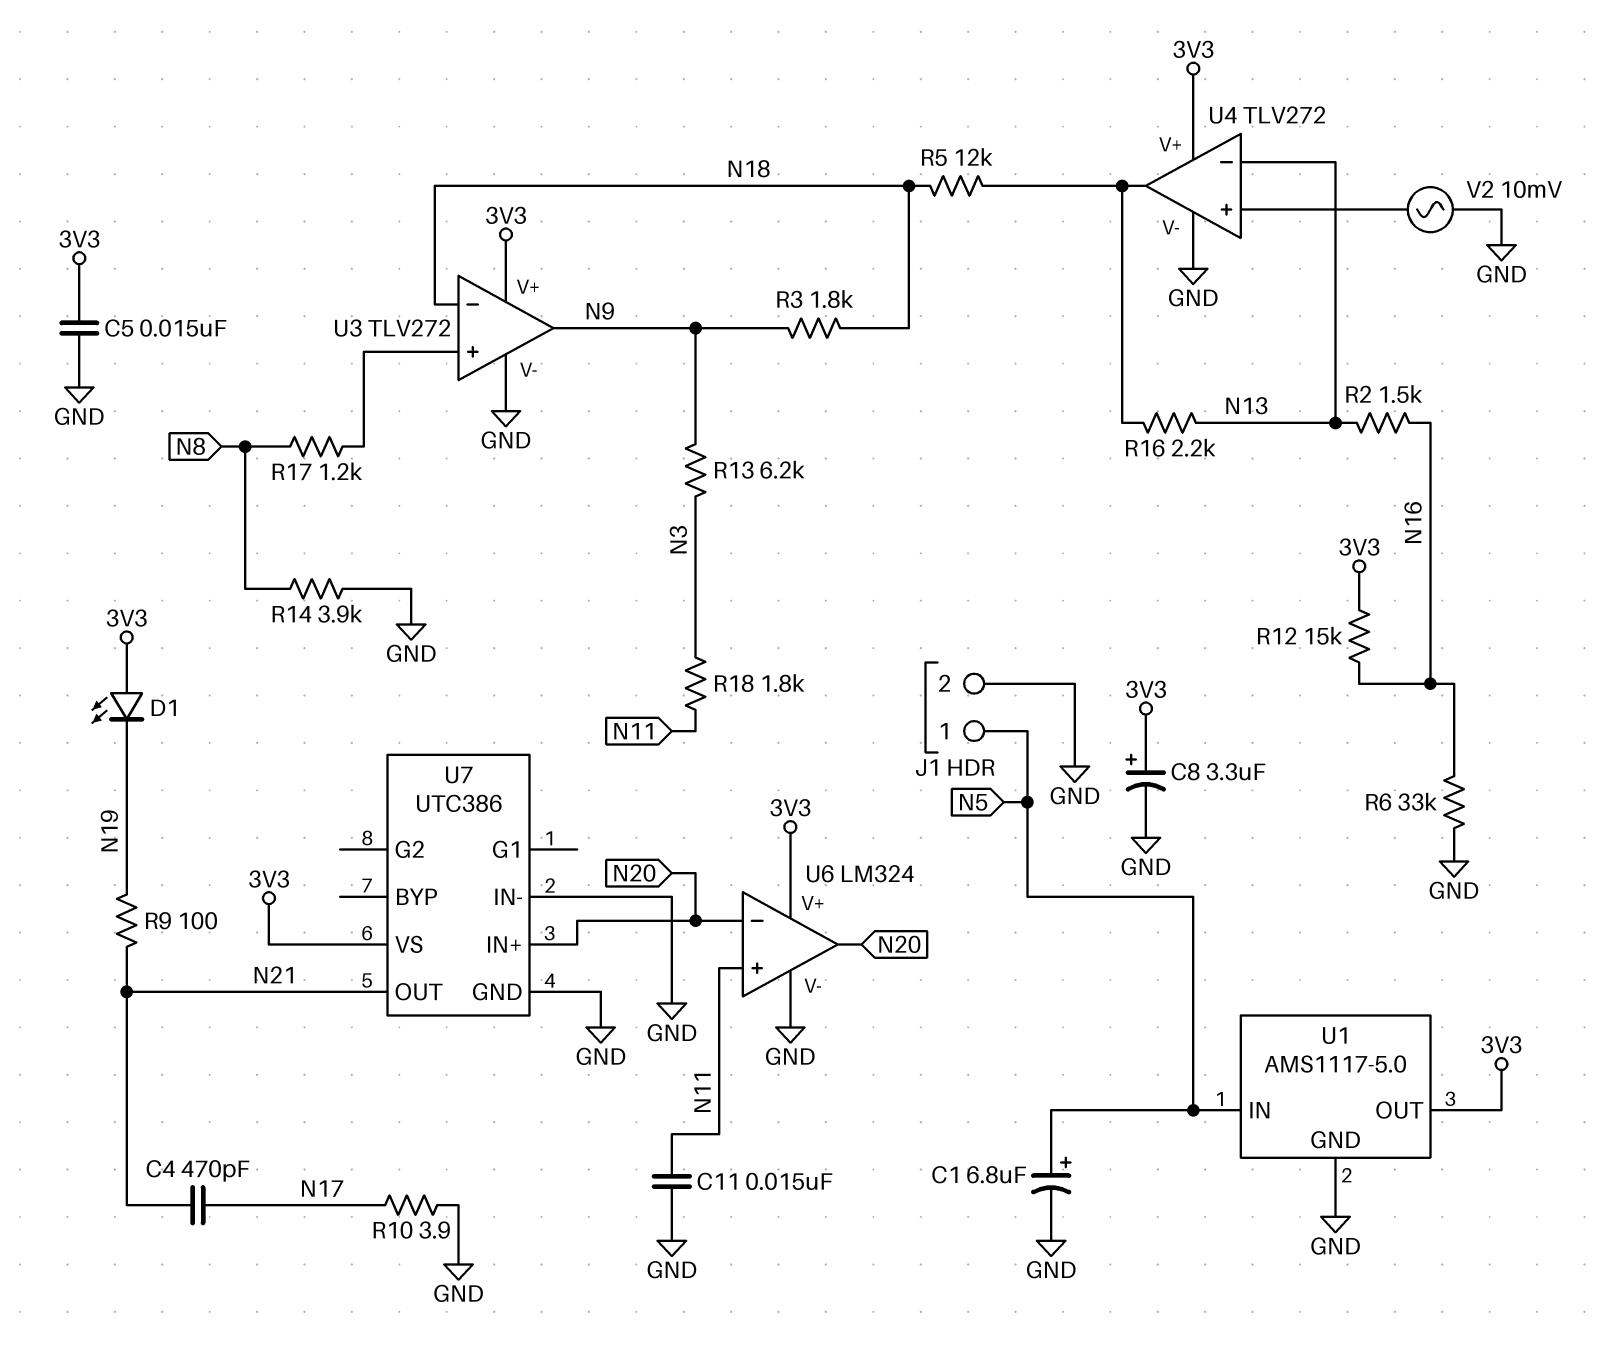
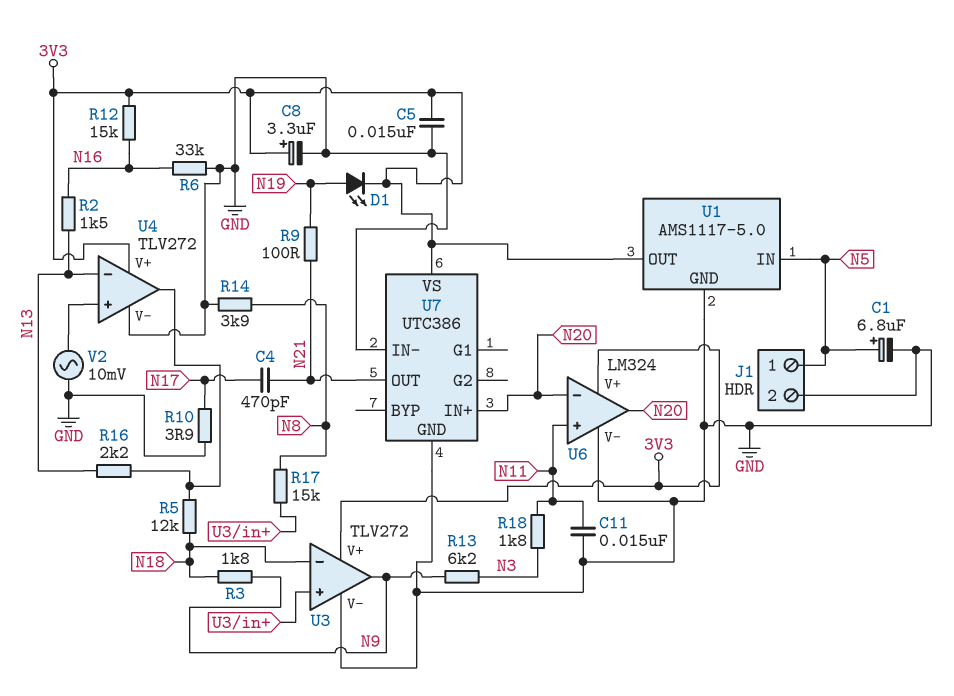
D1: LED (A 3V3, K N19) -> LED (A N19, K 3V3)
R17: 1.2k (N8, U3/in+) -> 15k (N8, U3/in+)

